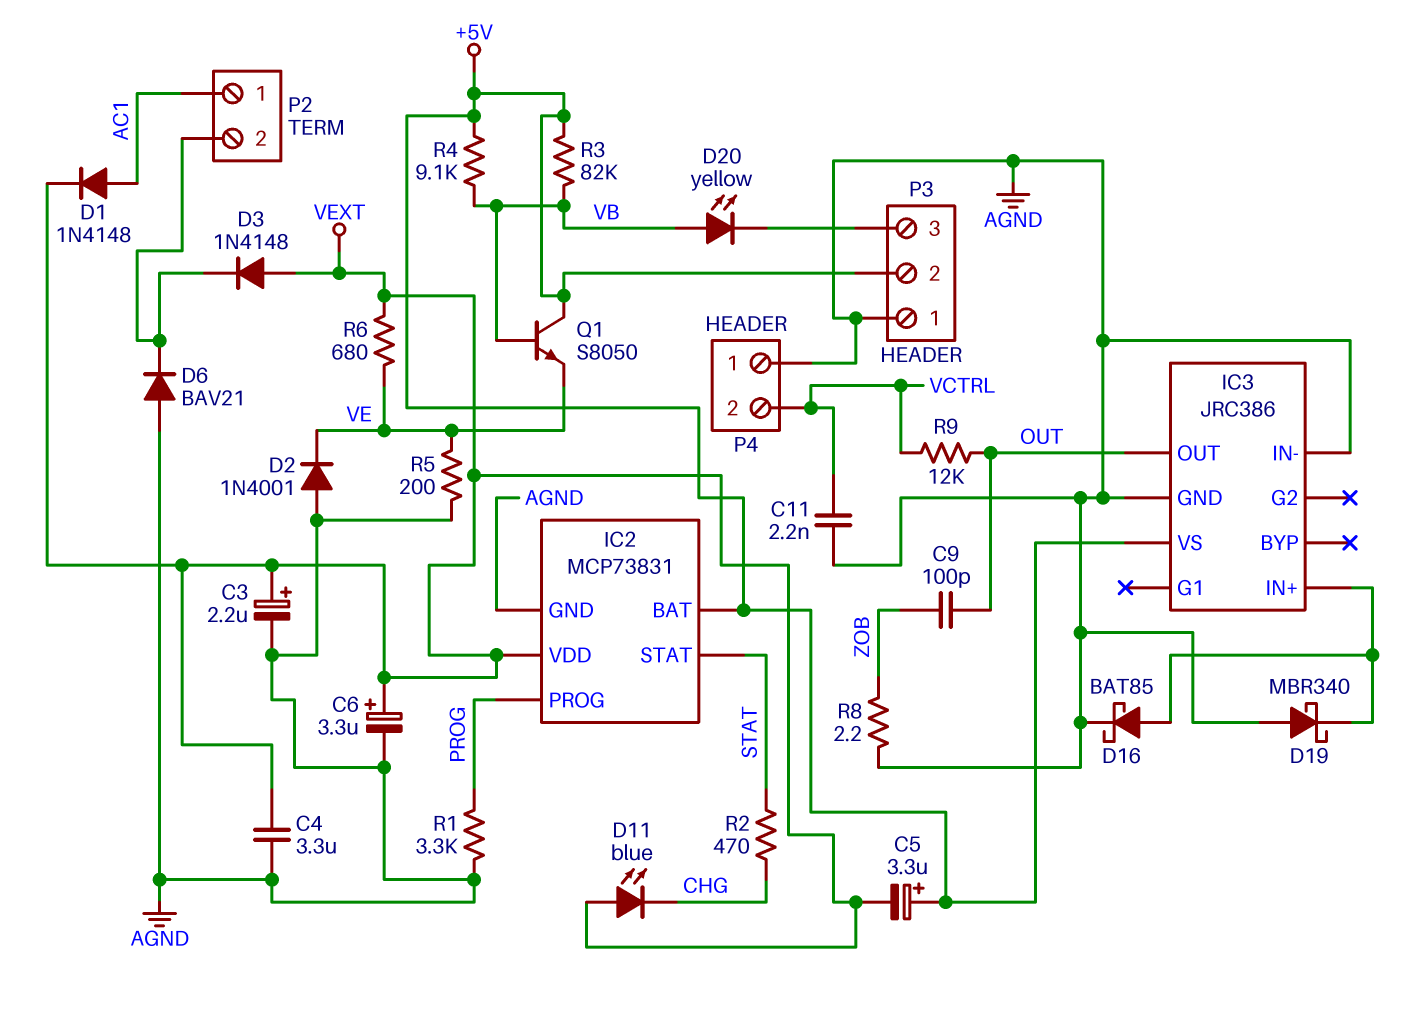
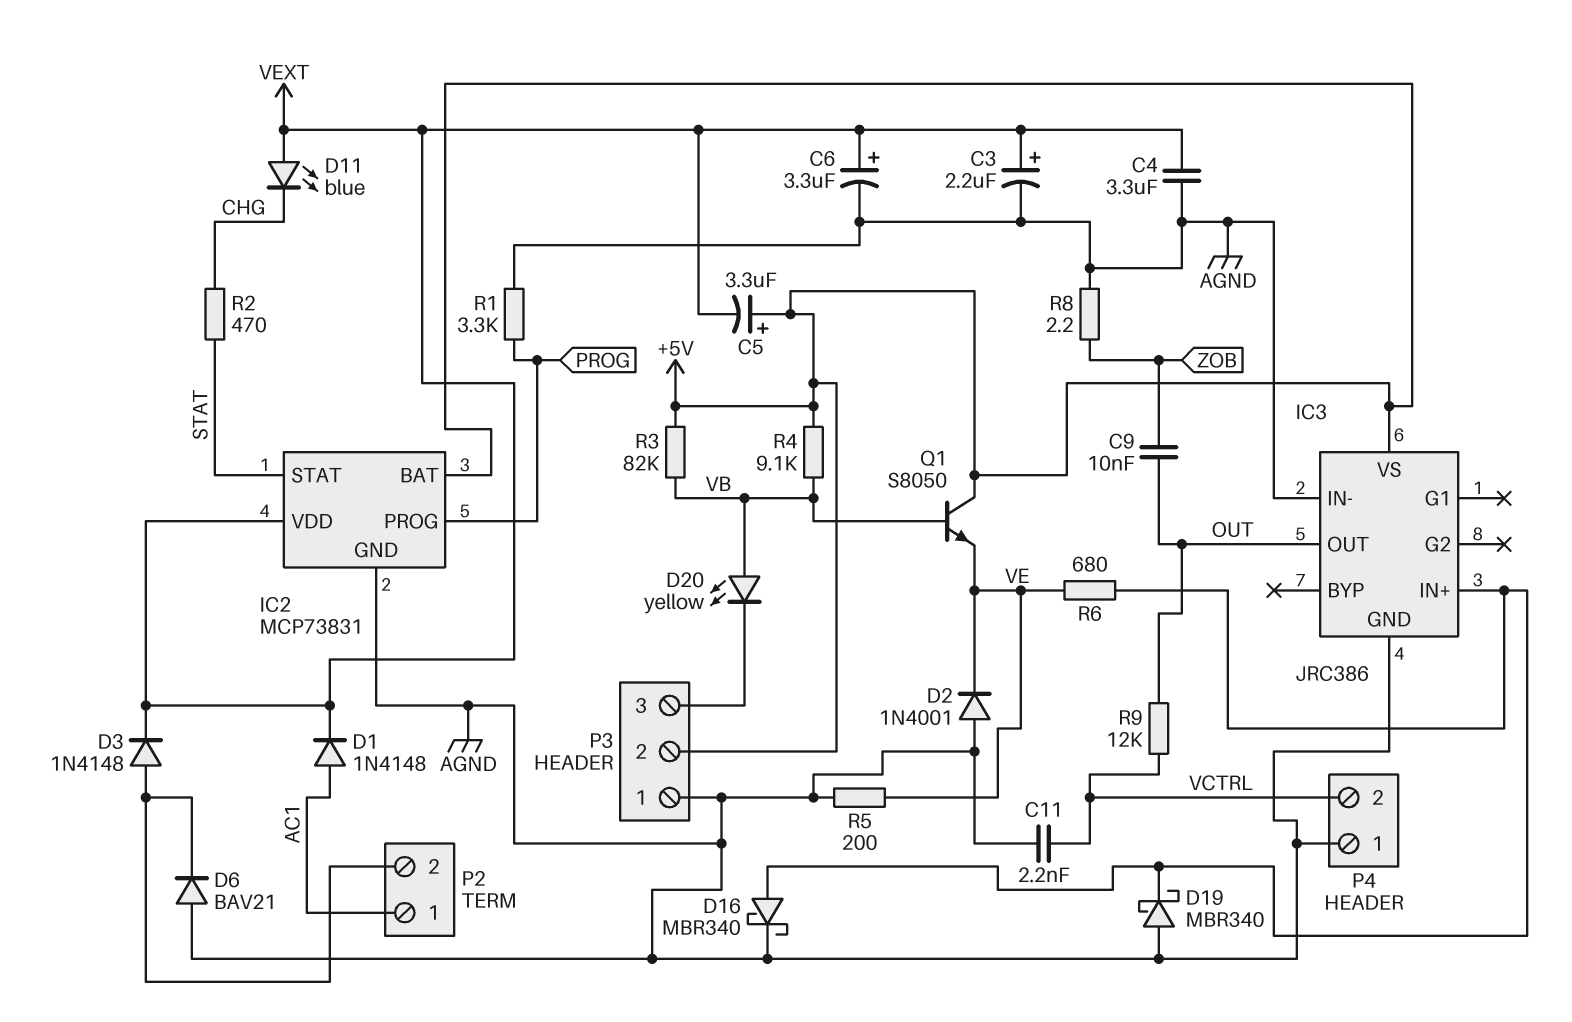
C9: 100pF (OUT, ZOB) -> 10nF (OUT, ZOB)
D3: diode 1N4148 (A VEXT, K P2/2) -> diode 1N4148 (A P2/2, K VEXT)
D16: schottky BAT85 (A IC3/IN+, K AGND) -> schottky MBR340 (A IC3/IN+, K AGND)
R6: 680 (VE, VEXT) -> 680 (IC3/IN+, VE)

